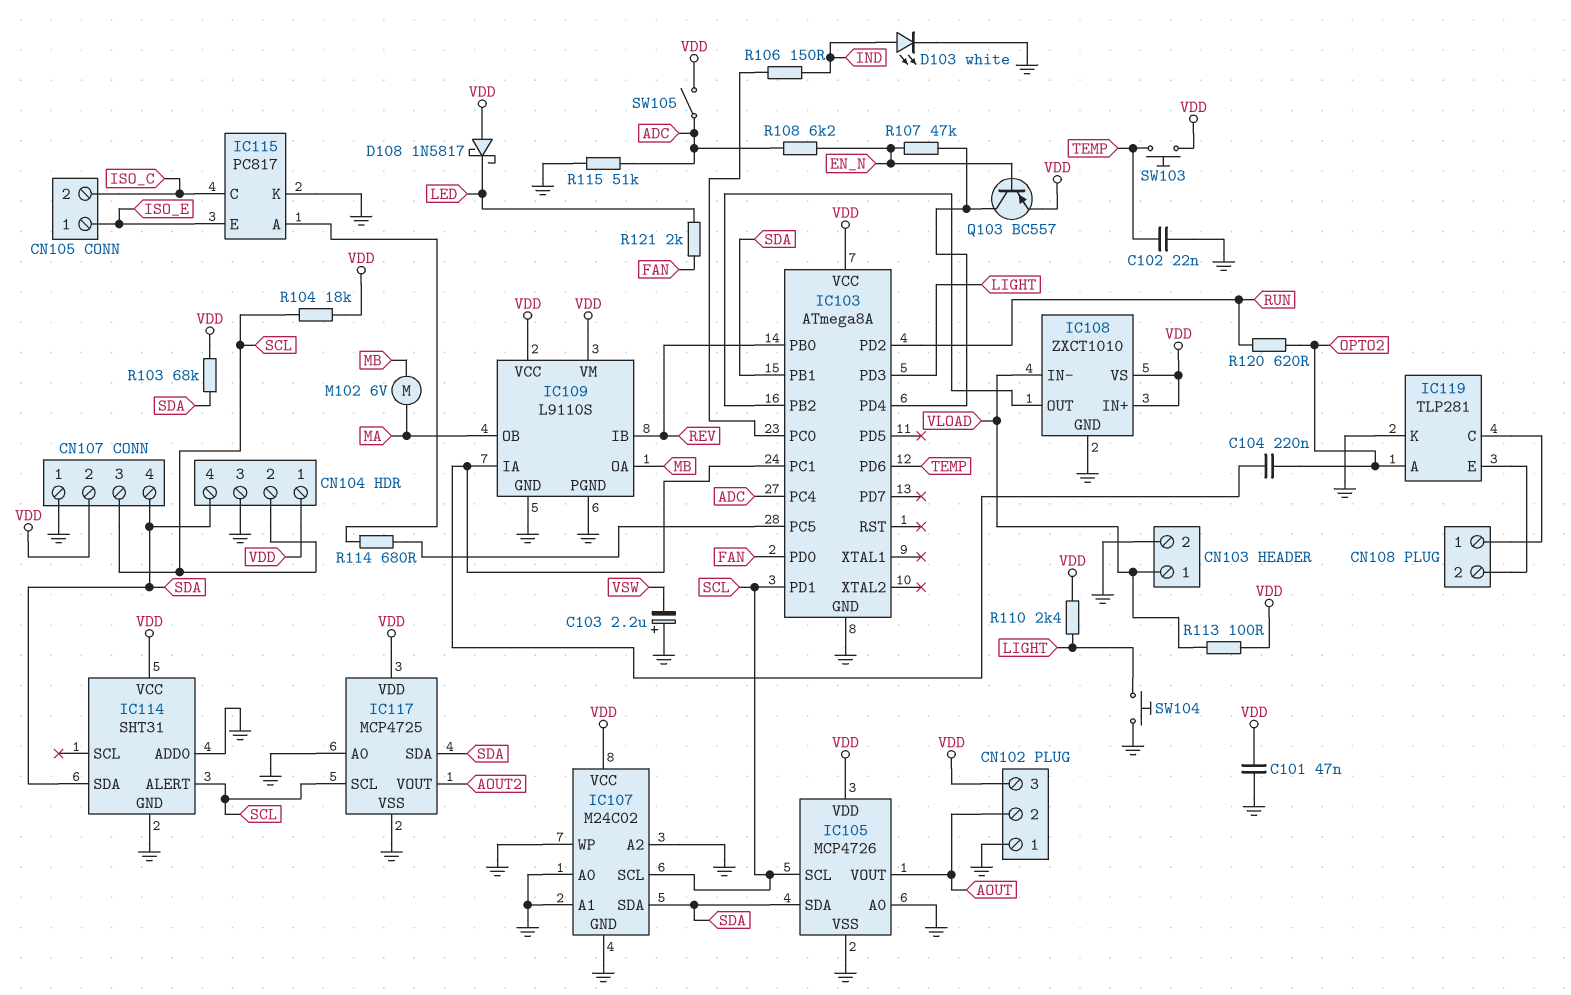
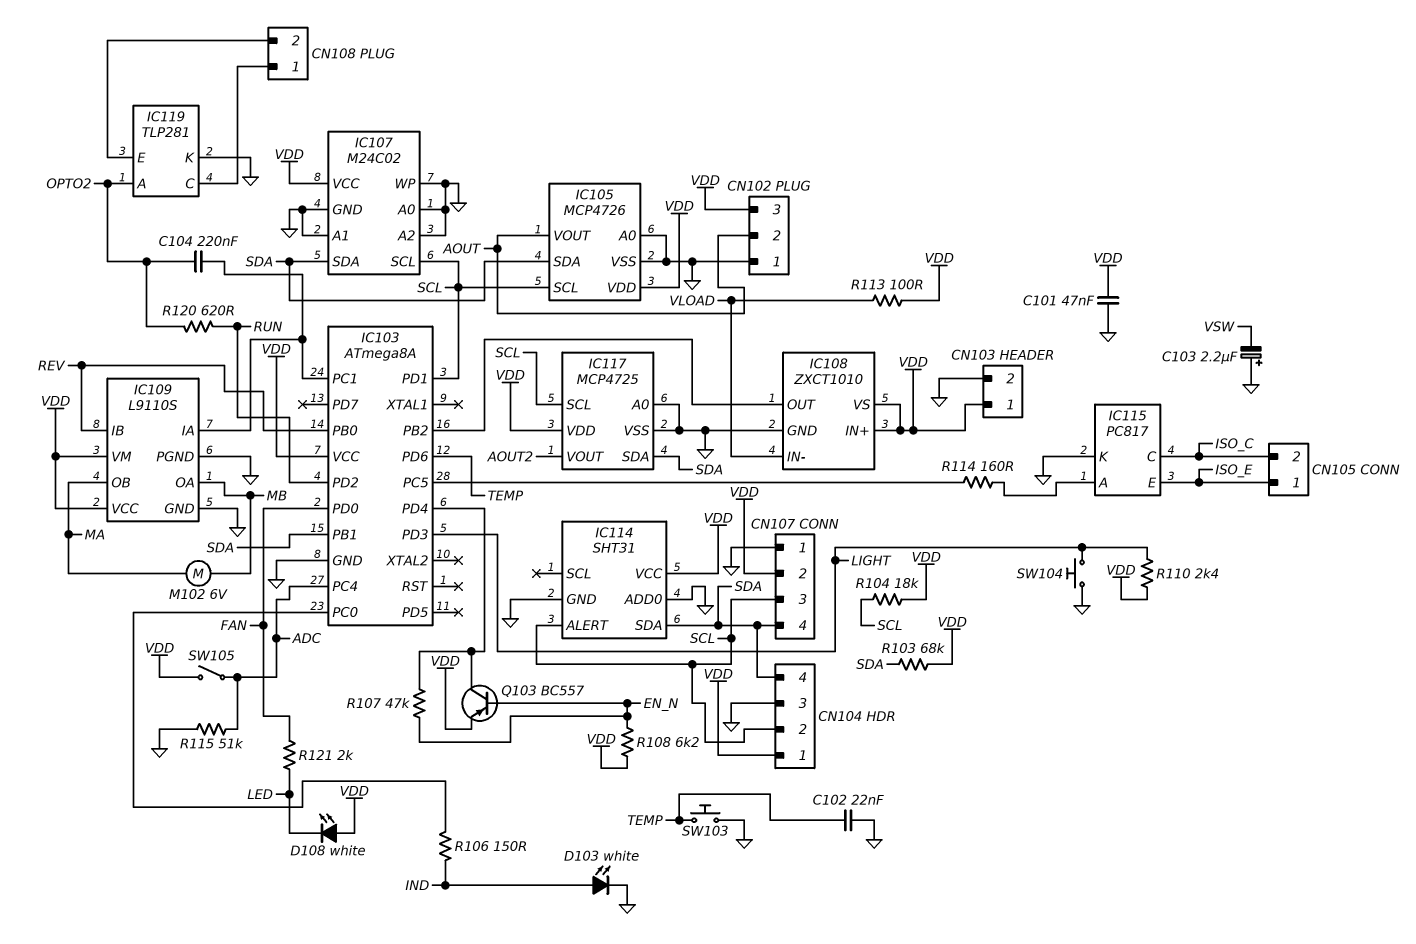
CN103 pin 1: VLOAD -> VDD
D108: schottky 1N5817 (A VDD, K LED) -> LED white (A VDD, K LED)
R108: 6.2k (ADC, EN_N) -> 6.2k (EN_N, VDD)
R114: 680 (IC103/PC5, IC115/A) -> 160 (IC103/PC5, IC115/A)
SW103: button (TEMP, VDD) -> button (GND, TEMP)

